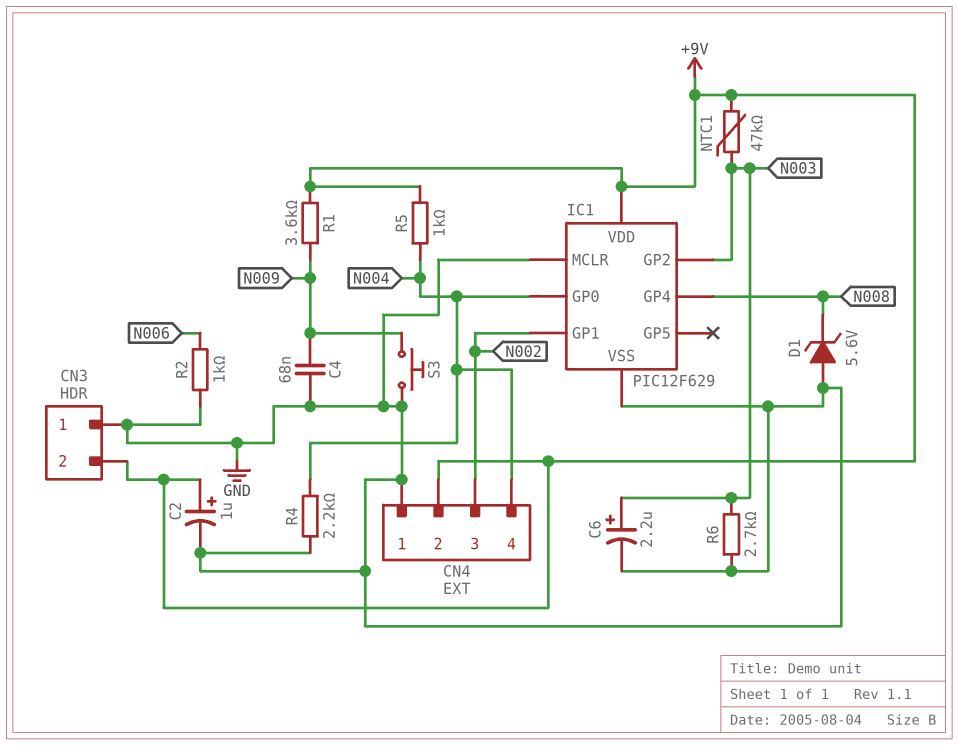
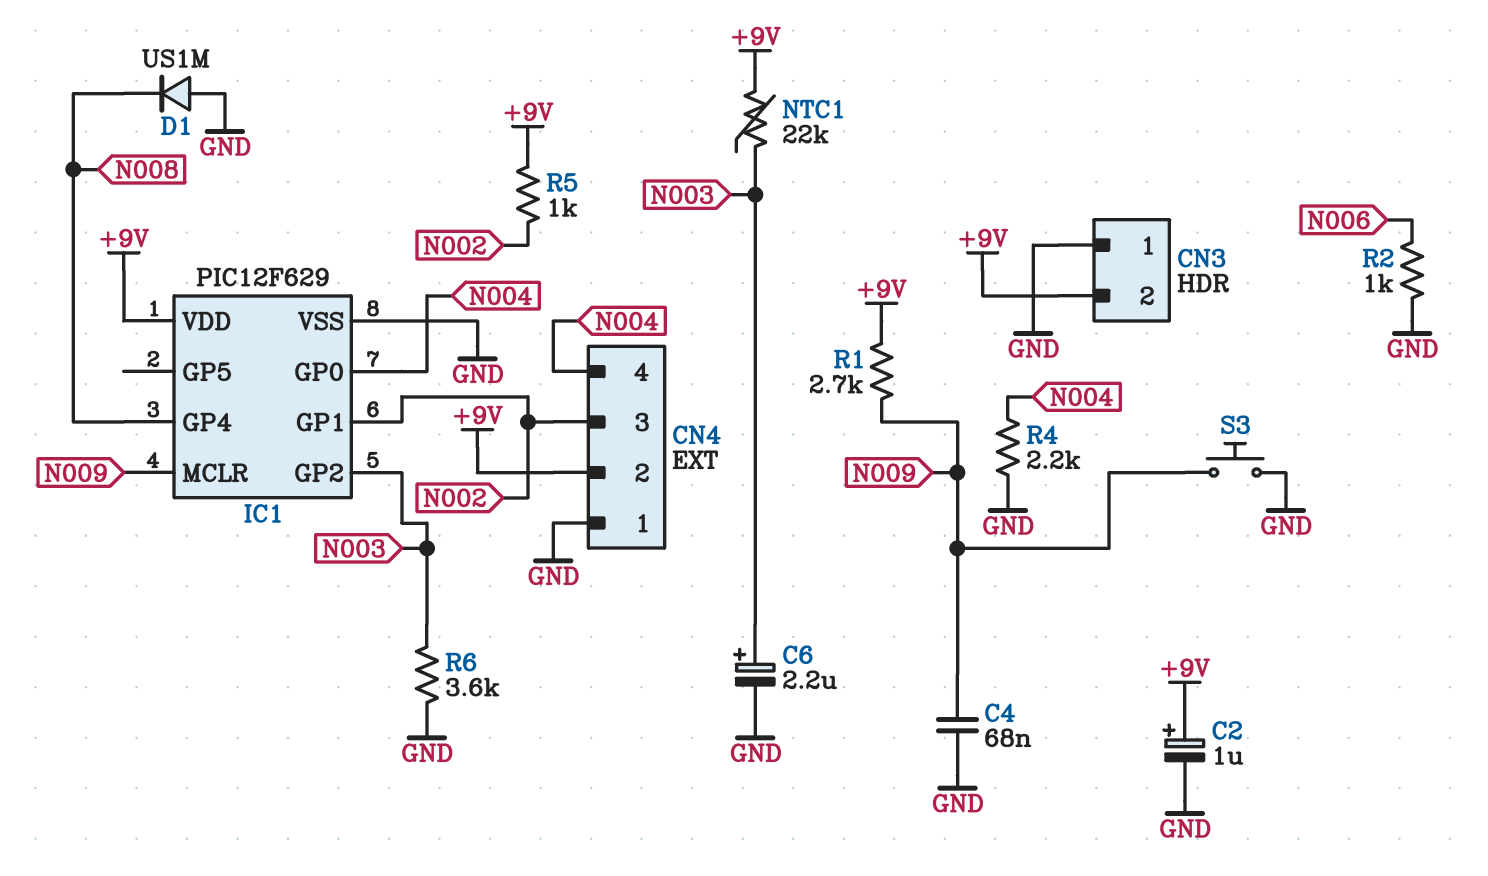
D1: zener 5.6V (A GND, K N008) -> diode US1M (A GND, K N008)
IC1 pin MCLR: GND -> N009
NTC1: 47k (+9V, N003) -> 22k (+9V, N003)
R1: 3.6k (+9V, N009) -> 2.7k (+9V, N009)
R5: 1k (+9V, N004) -> 1k (+9V, N002)
R6: 2.7k (GND, N003) -> 3.6k (GND, N003)

